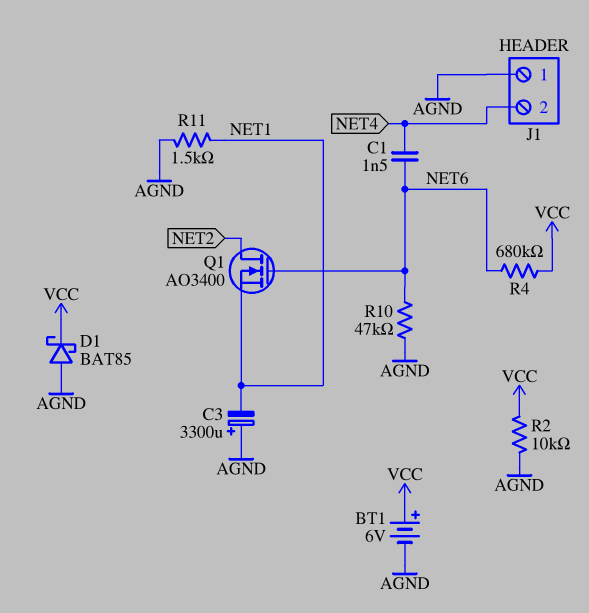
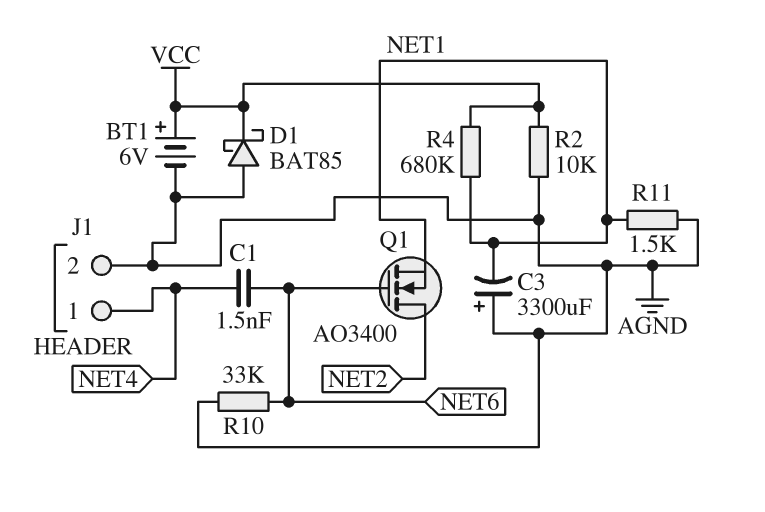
J1 pin 1: AGND -> NET4
J1 pin 2: NET4 -> AGND
R4: 680k (NET6, VCC) -> 680k (NET1, VCC)
R10: 47k (AGND, NET6) -> 33k (AGND, NET6)

